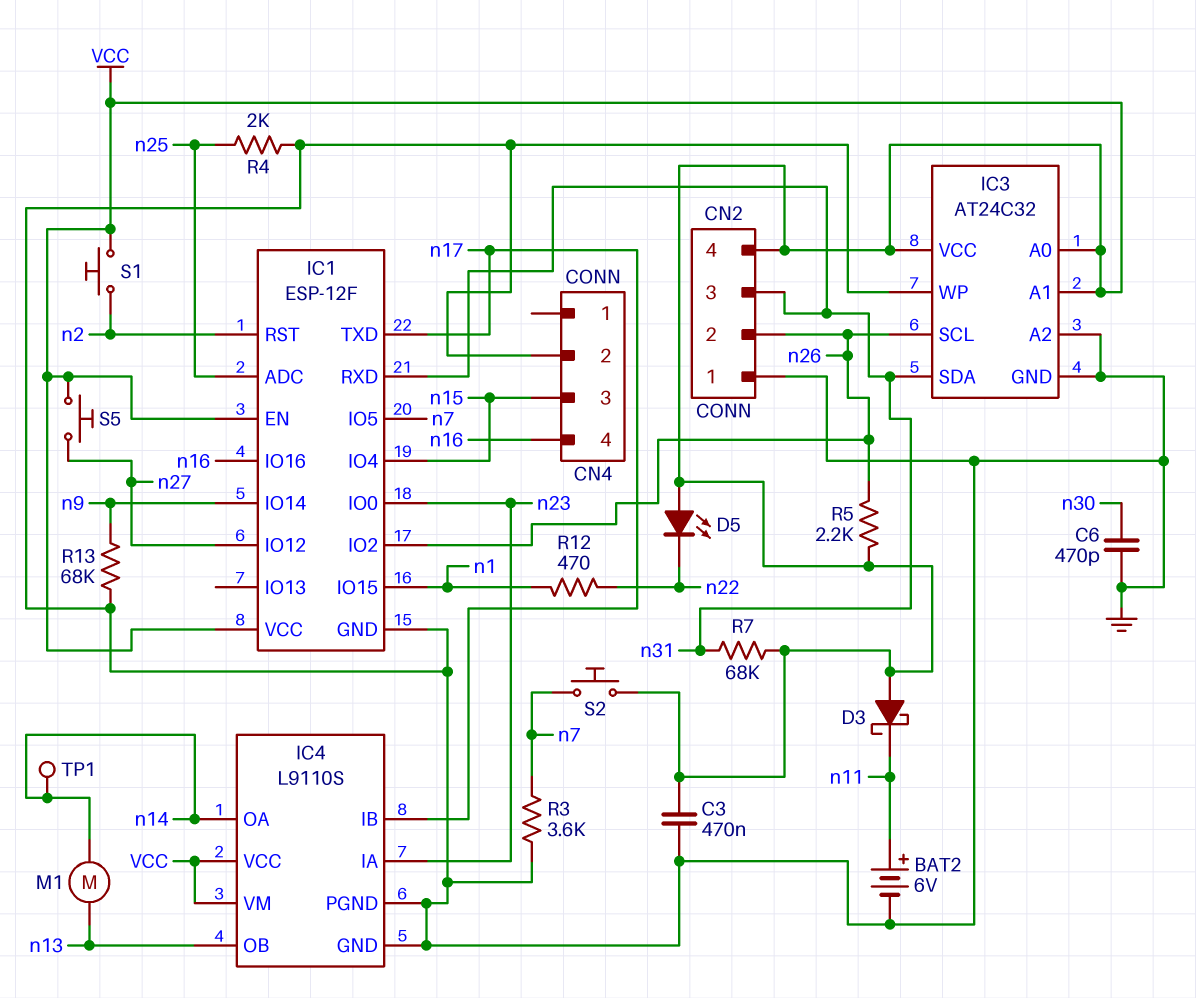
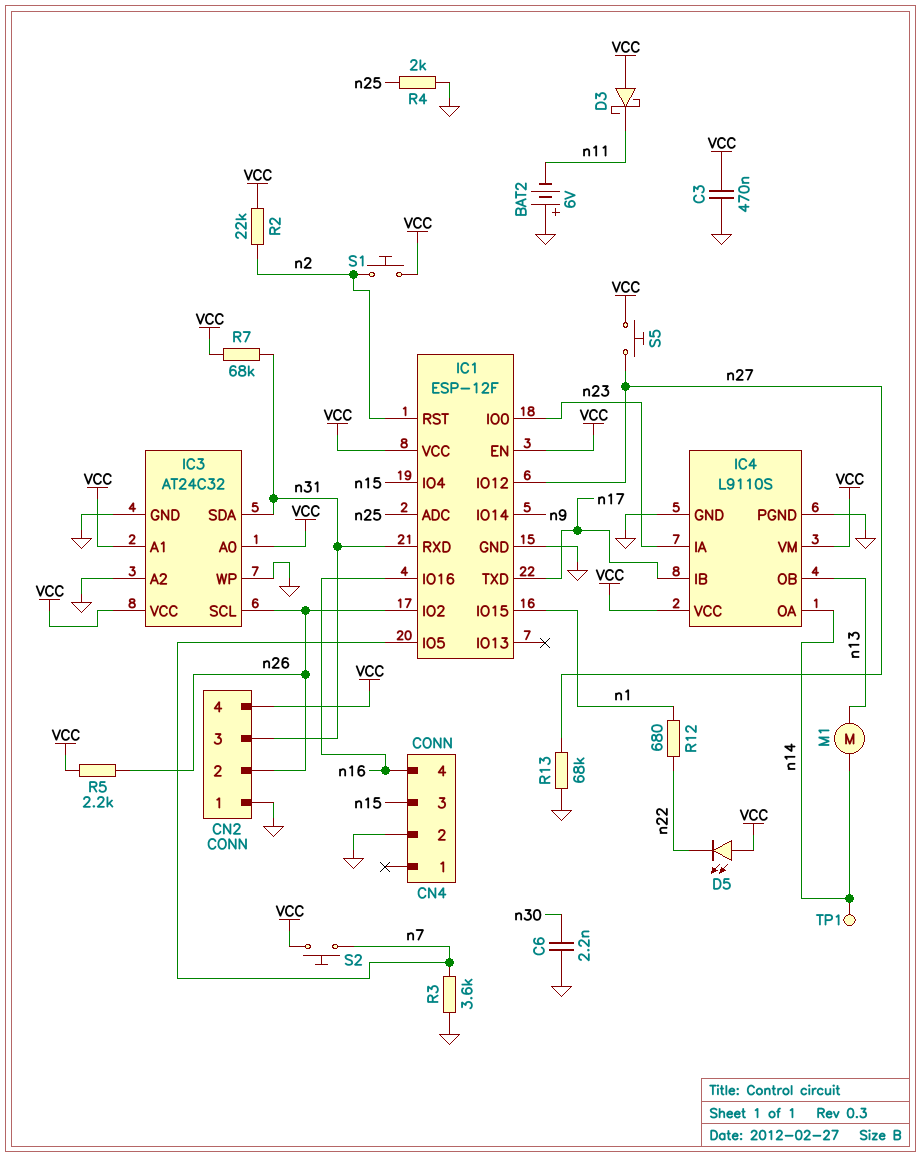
BAT2: 6V (plus n11, minus GND) -> 6V (plus GND, minus n11)
C6: 470pF (GND, n30) -> 2.2nF (GND, n30)
R2: none -> 22k (VCC, n2)
R12: 470 (n1, n22) -> 680 (n1, n22)
R13: 68k (GND, n9) -> 68k (GND, n27)

